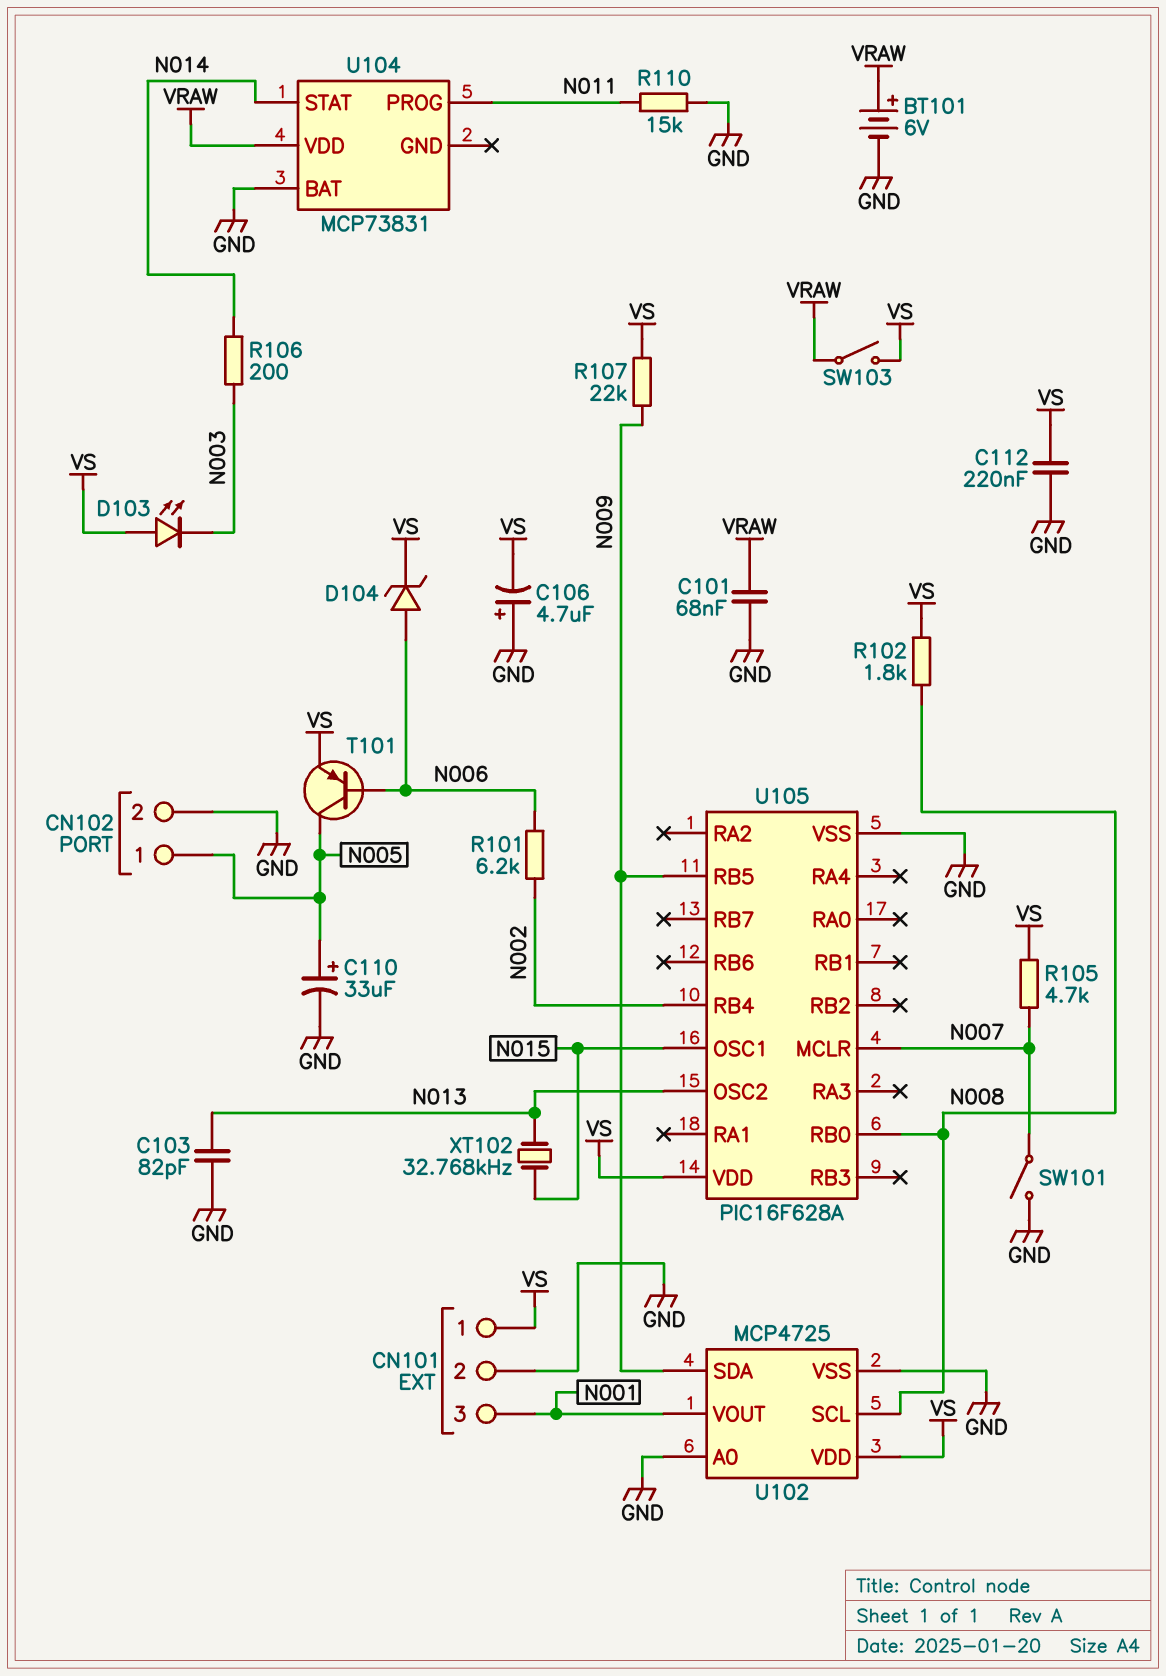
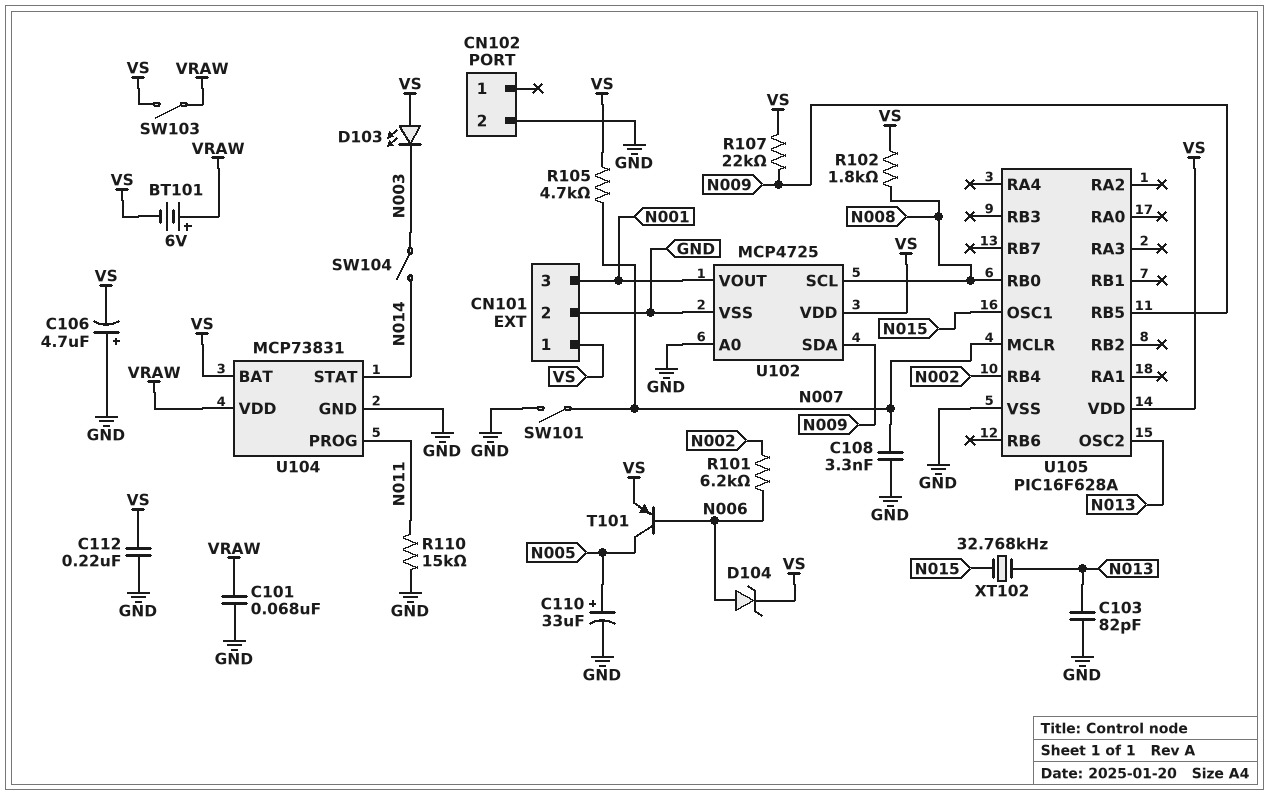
BT101: 6V (plus VRAW, minus GND) -> 6V (plus VRAW, minus VS)
C108: none -> 3.3nF (GND, N007)
CN102 pin 1: N005 -> none
R106: 200 (N003, N014) -> none
SW104: none -> switch (N003, N014)
U104 pin BAT: GND -> VS
U104 pin GND: none -> GND

